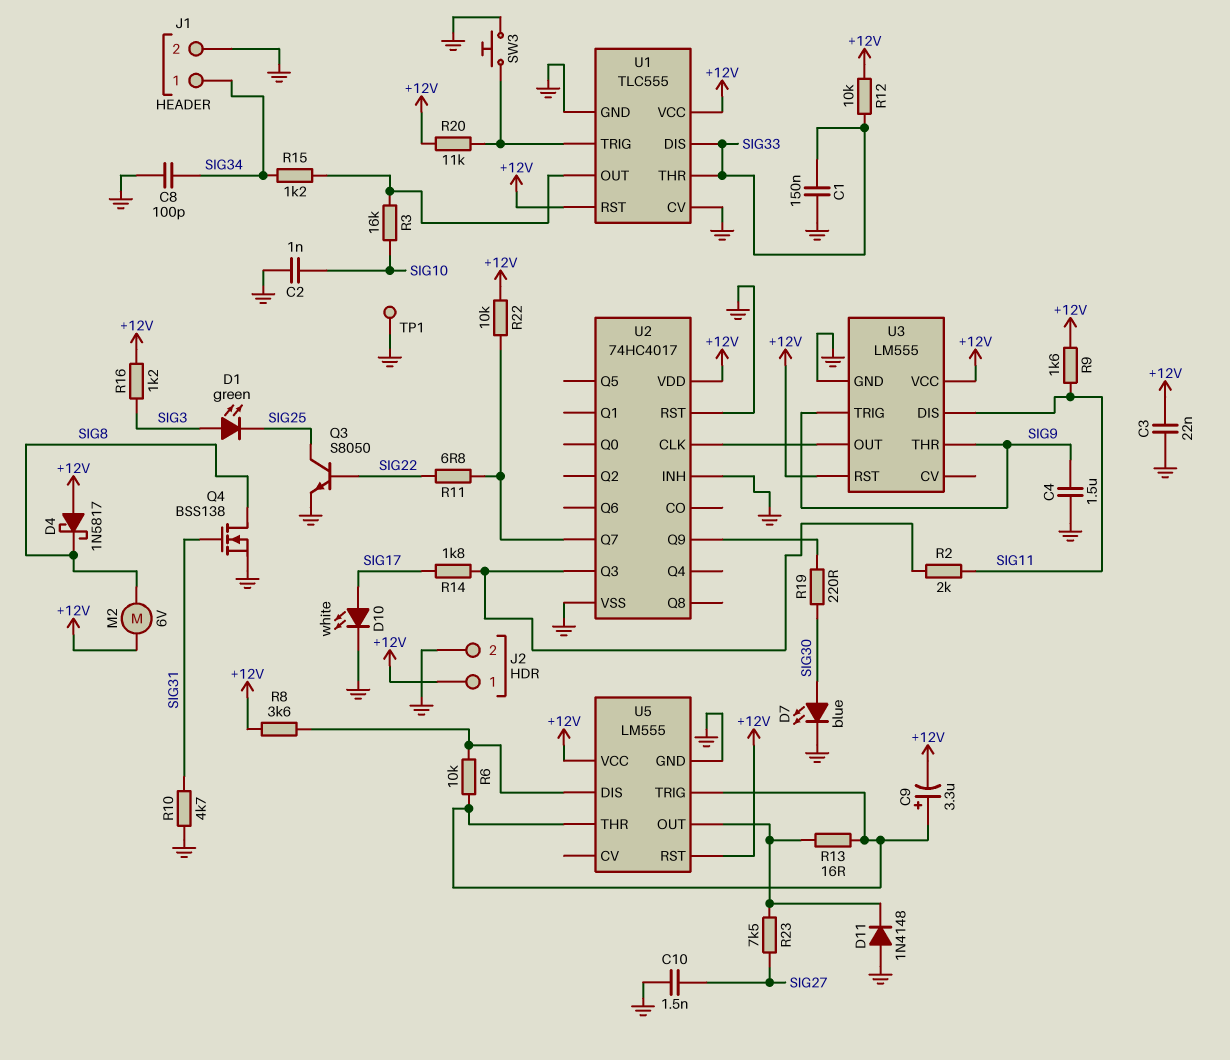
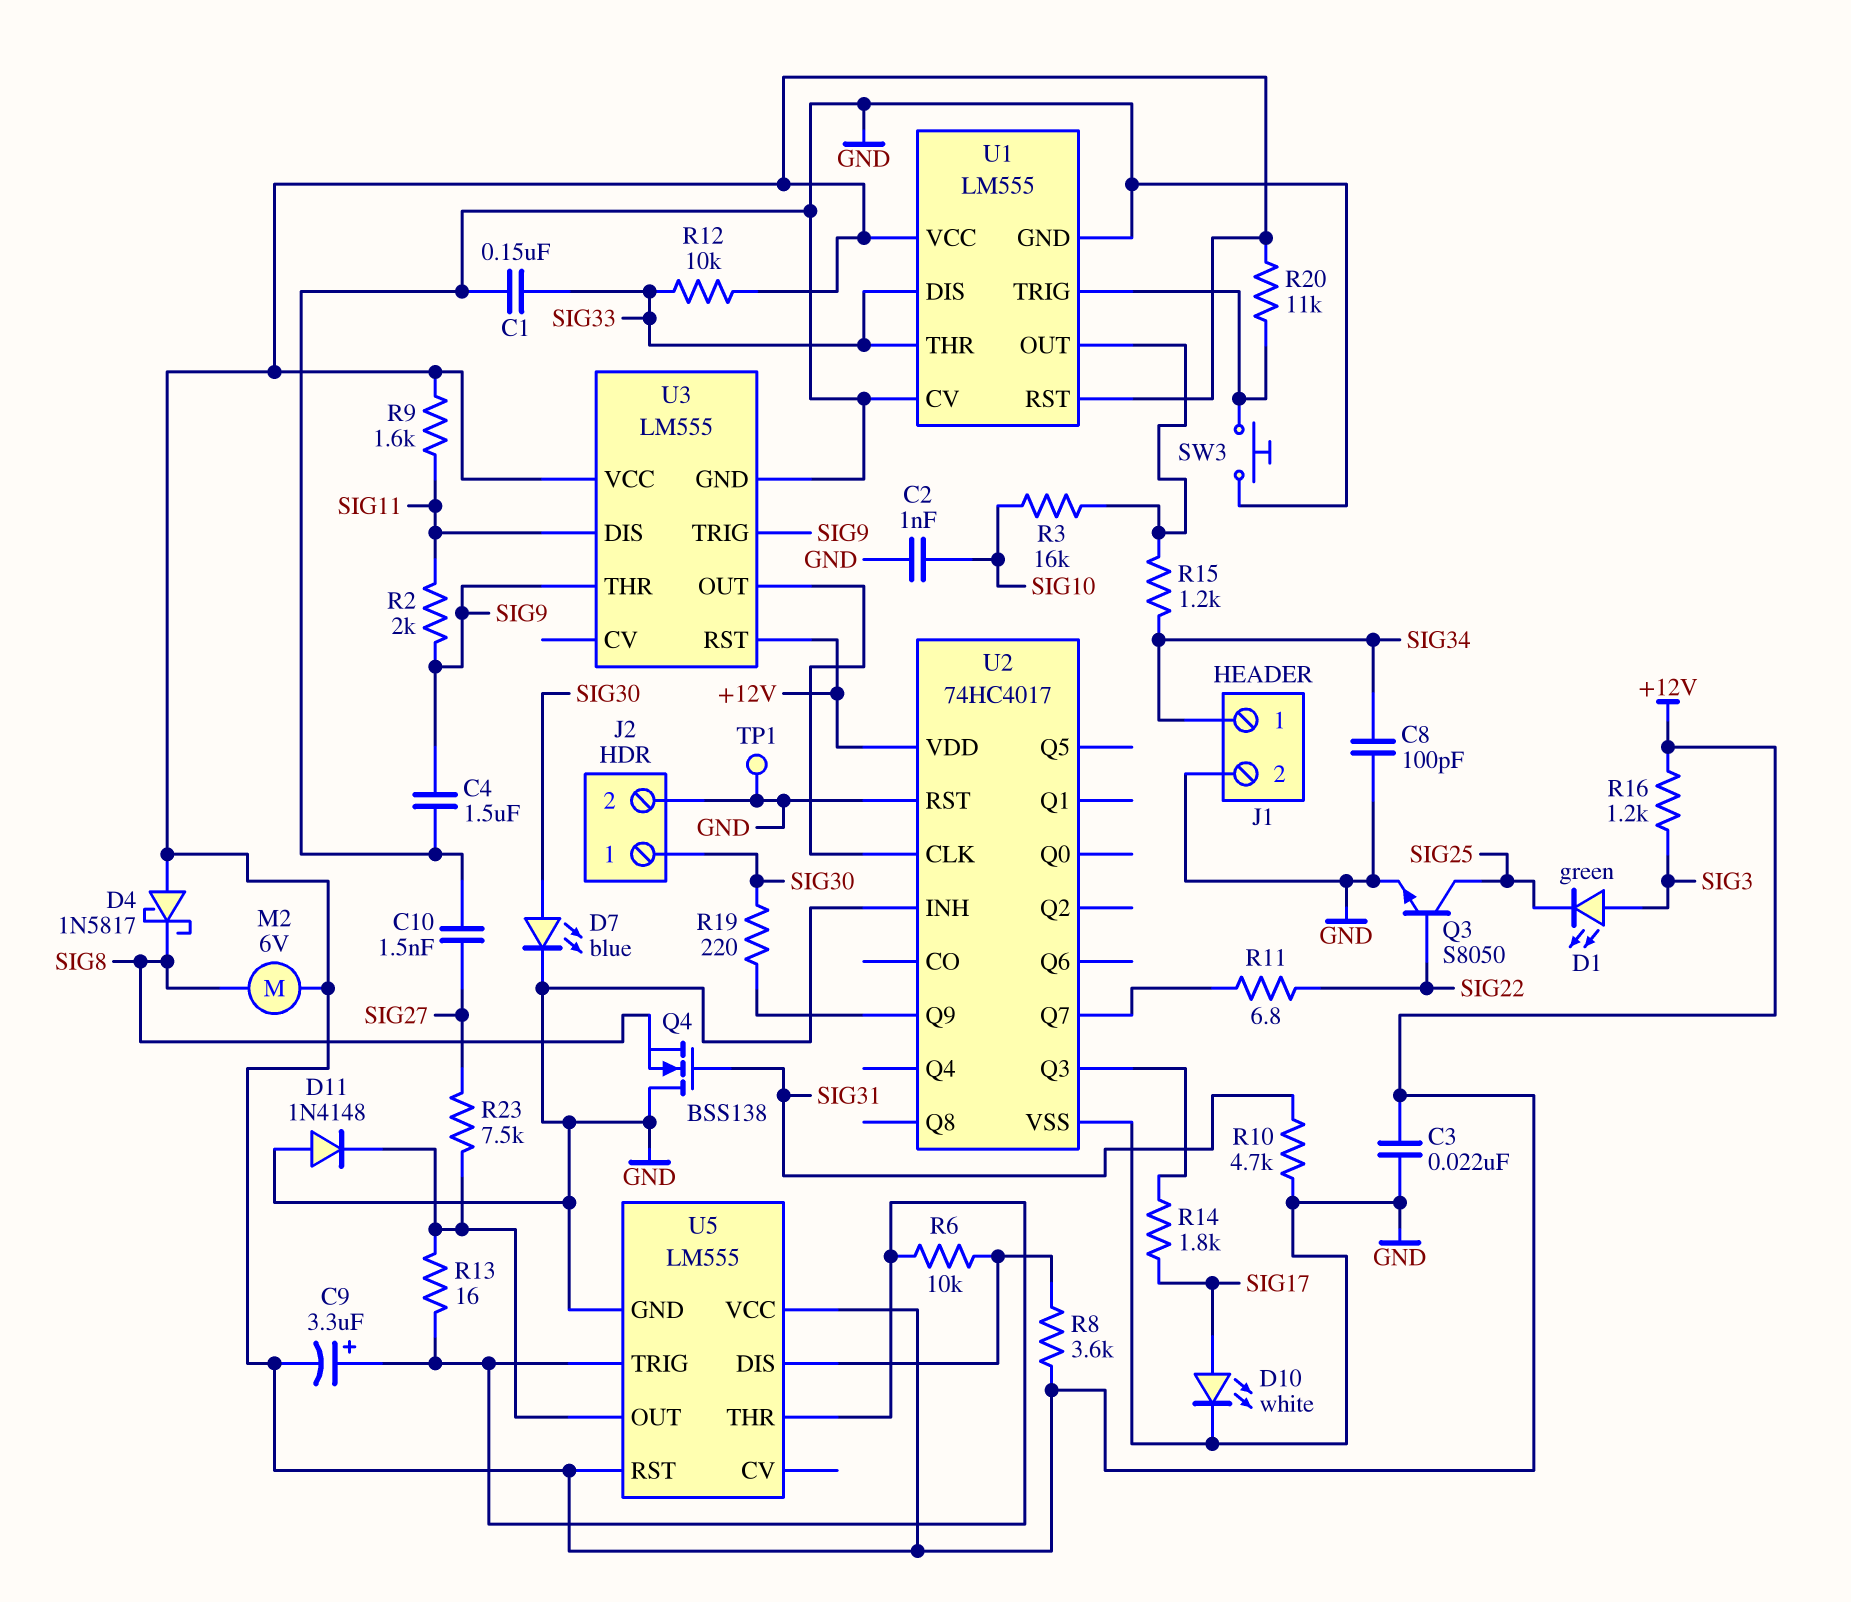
J2 pin 1: +12V -> SIG30
Q4: NMOS BSS138 (G SIG31, D SIG8, S GND) -> NMOS BSS138 (G SIG31, D GND, S SIG8)
R2: 2k (SIG11, U2/Q3) -> 2k (SIG9, SIG11)
R22: 10k (+12V, U2/Q7) -> none
U1: TLC555 -> LM555

